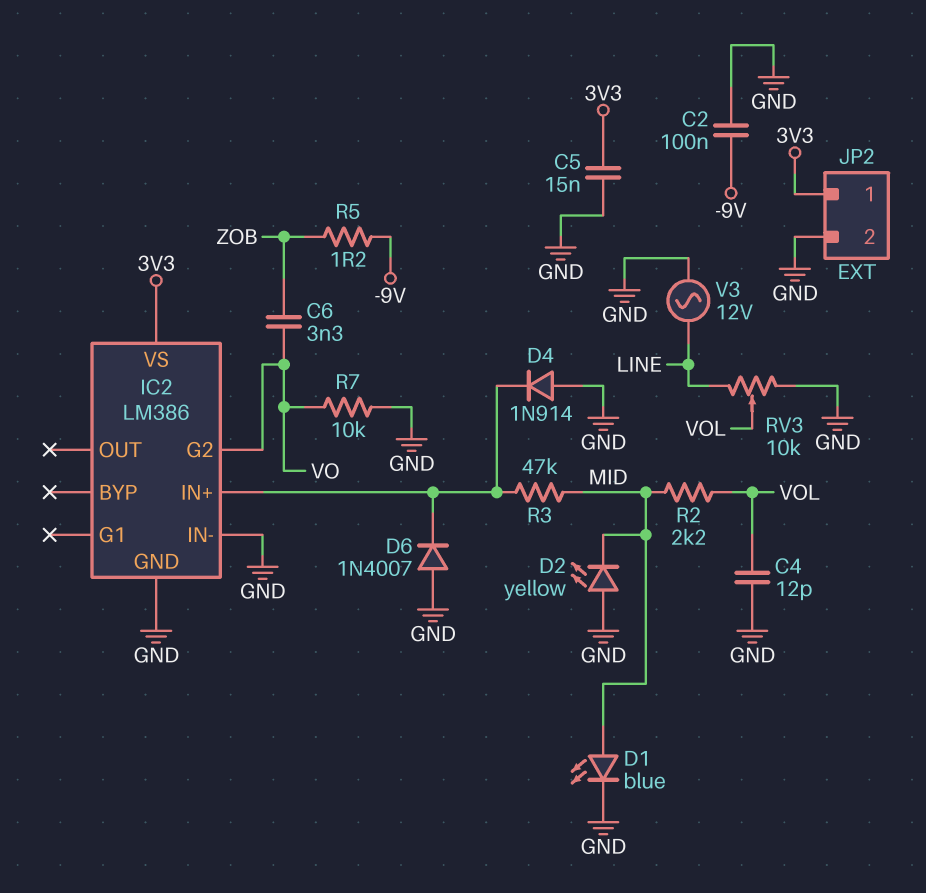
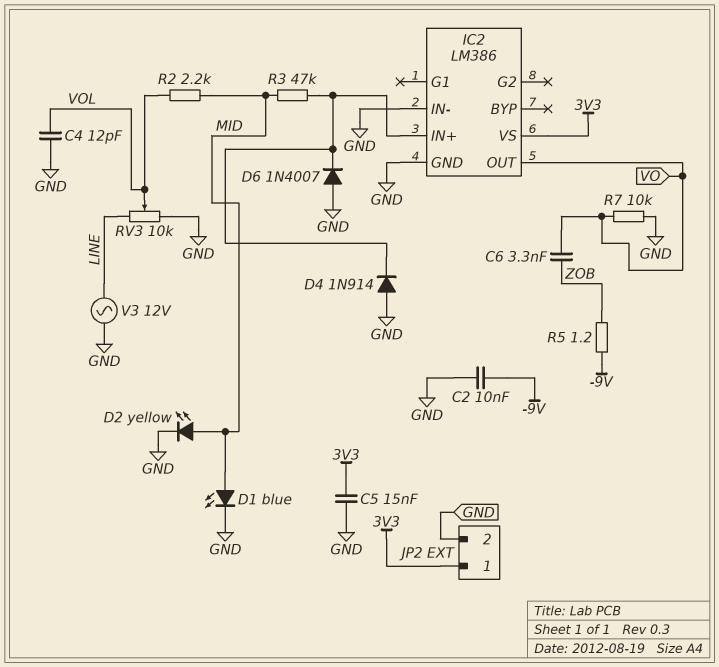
C2: 100nF (-9V, GND) -> 10nF (-9V, GND)
D2: LED yellow (A GND, K MID) -> LED yellow (A MID, K GND)
IC2 pin G2: VO -> none
IC2 pin OUT: none -> VO

